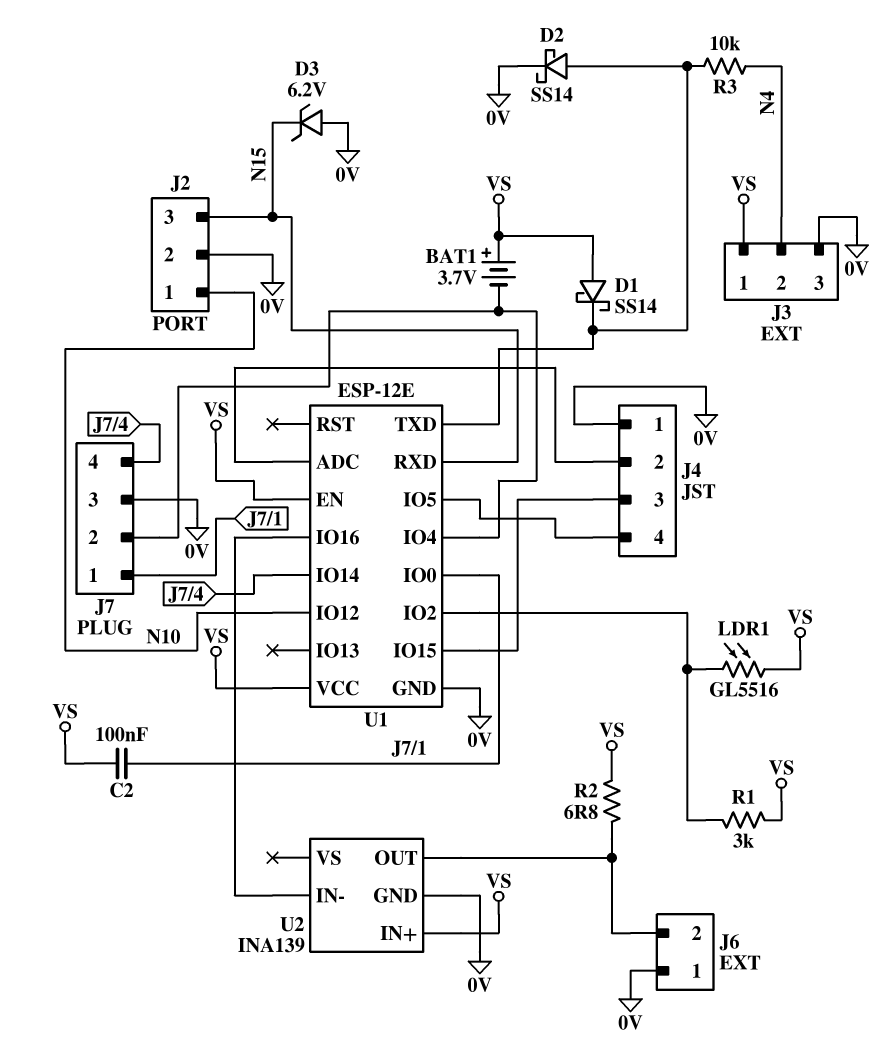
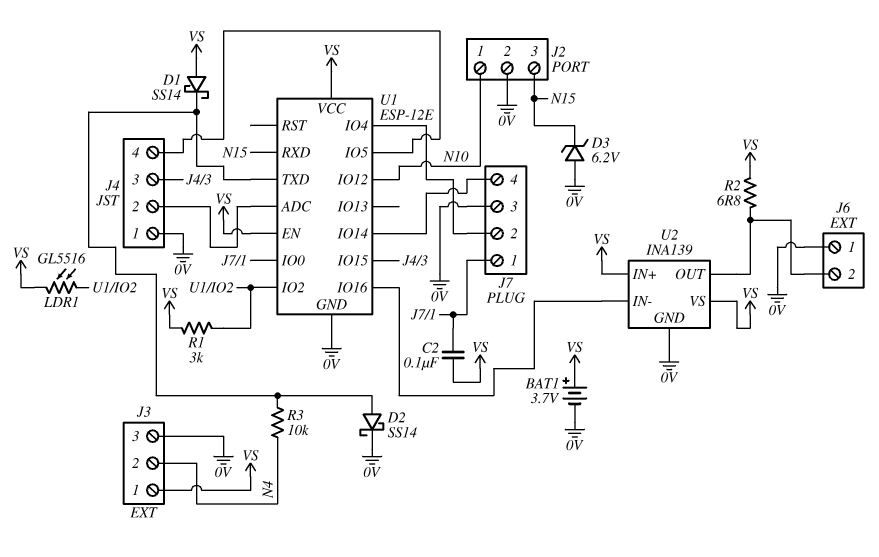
BAT1: 3.7V (plus VS, minus J7/2) -> 3.7V (plus VS, minus 0V)
U2 pin VS: none -> VS

